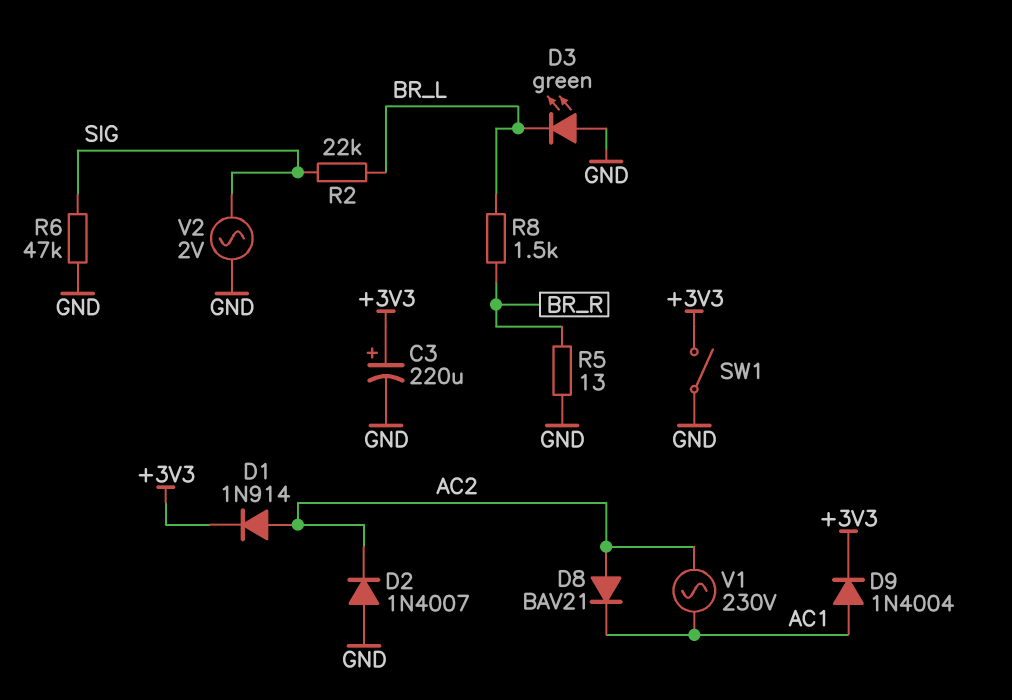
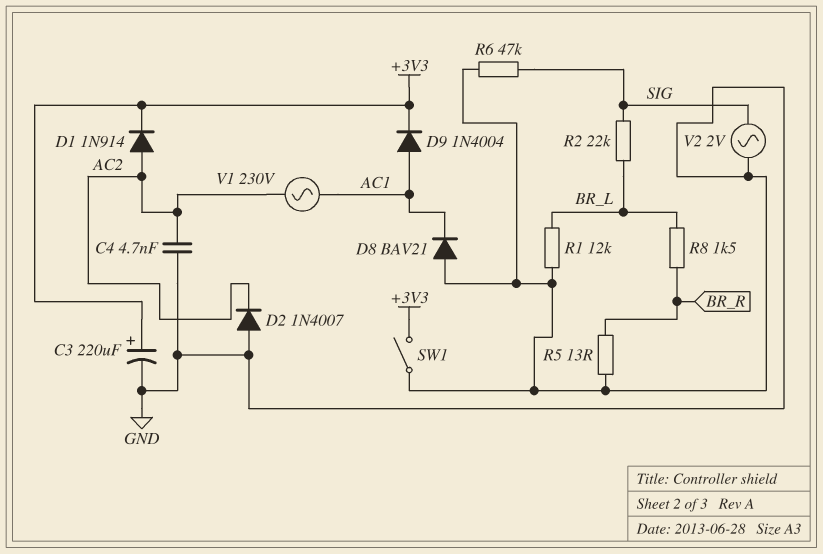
C4: none -> 4.7nF (AC2, GND)
D3: LED green (A GND, K BR_L) -> none
D8: diode BAV21 (A AC2, K AC1) -> diode BAV21 (A GND, K AC1)
R1: none -> 12k (BR_L, GND)

